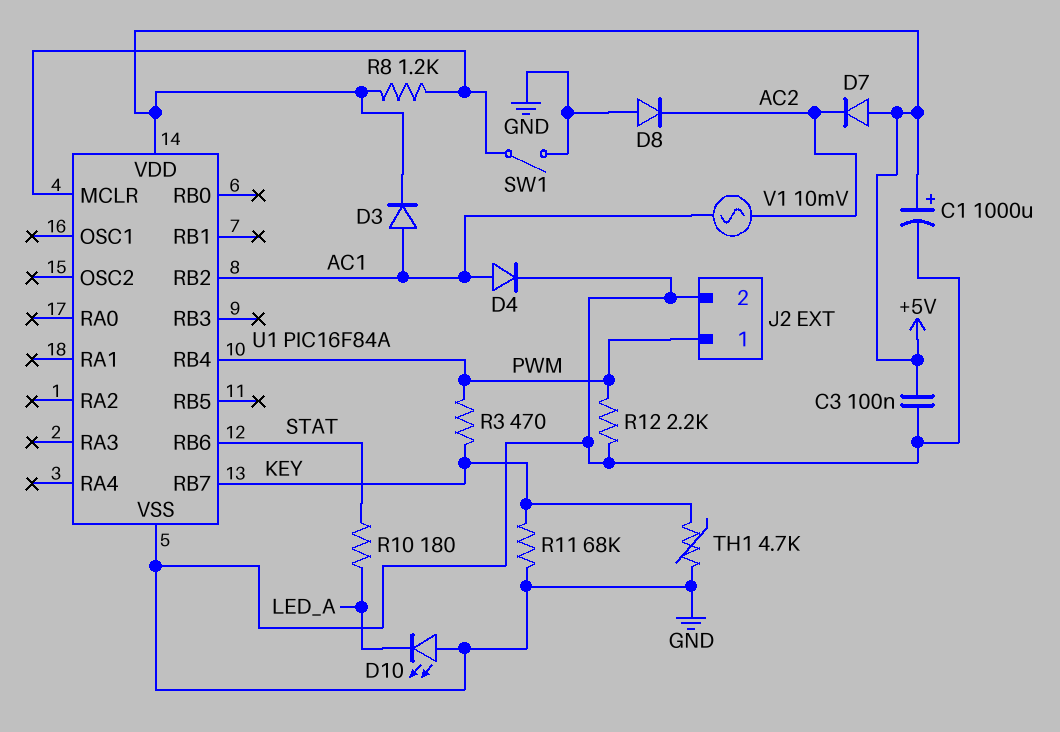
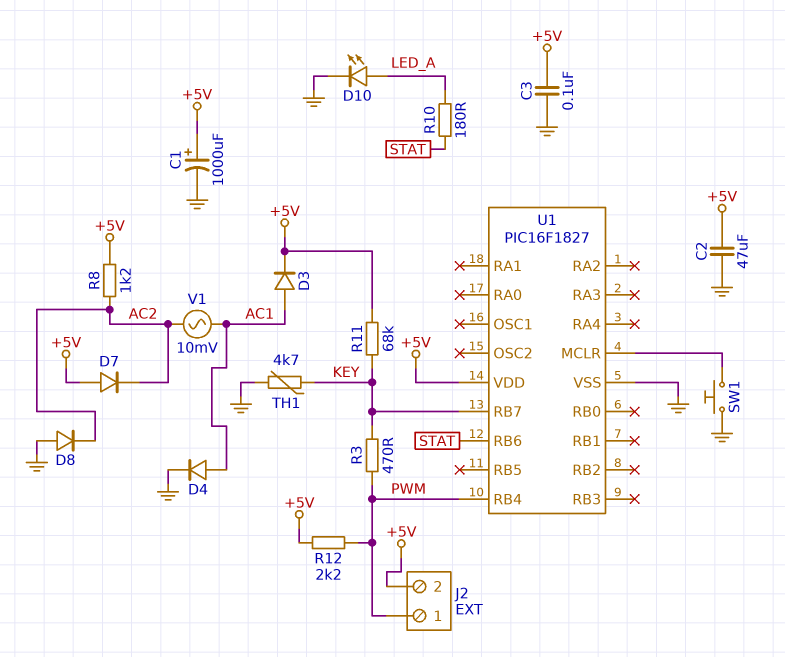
C2: none -> 47uF (+5V, GND)
D10: LED (A GND, K LED_A) -> LED (A LED_A, K GND)
J2 pin 2: GND -> +5V
R8: 1.2k (+5V, U1/MCLR) -> 1.2k (+5V, AC2)
R11: 68k (GND, KEY) -> 68k (+5V, KEY)
R12: 2.2k (GND, PWM) -> 2.2k (+5V, PWM)
SW1: switch (GND, U1/MCLR) -> button (GND, U1/MCLR)
U1: PIC16F84A -> PIC16F1827
U1 pin RB2: AC1 -> none

